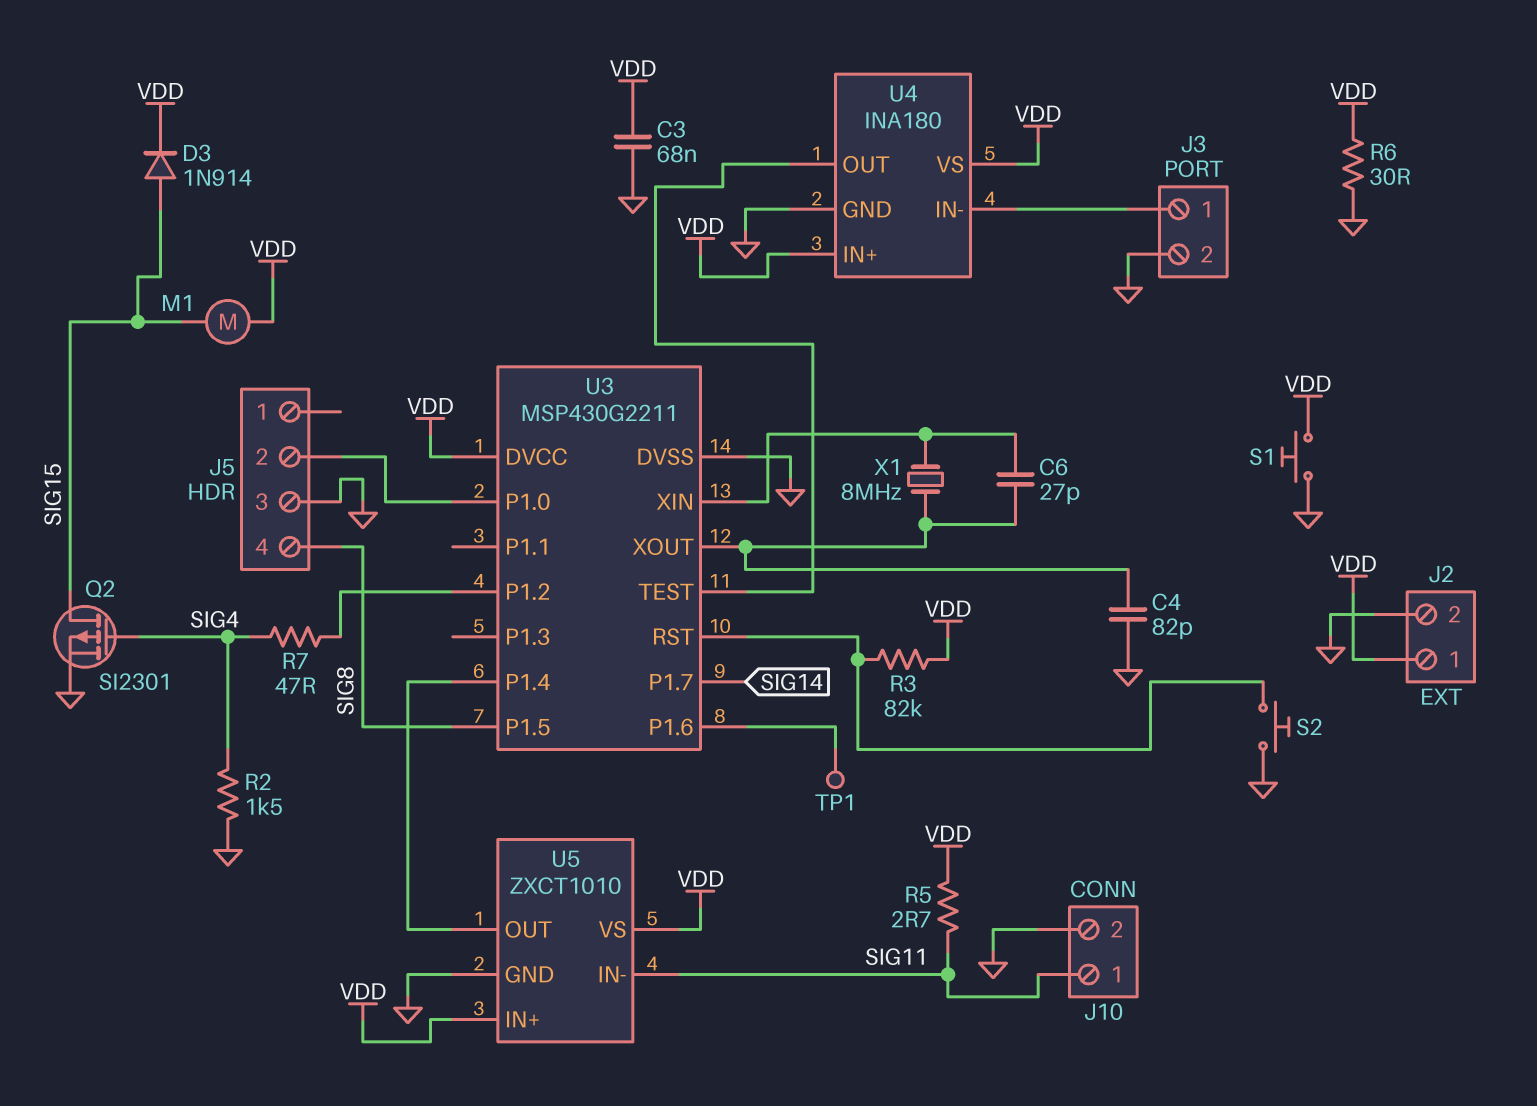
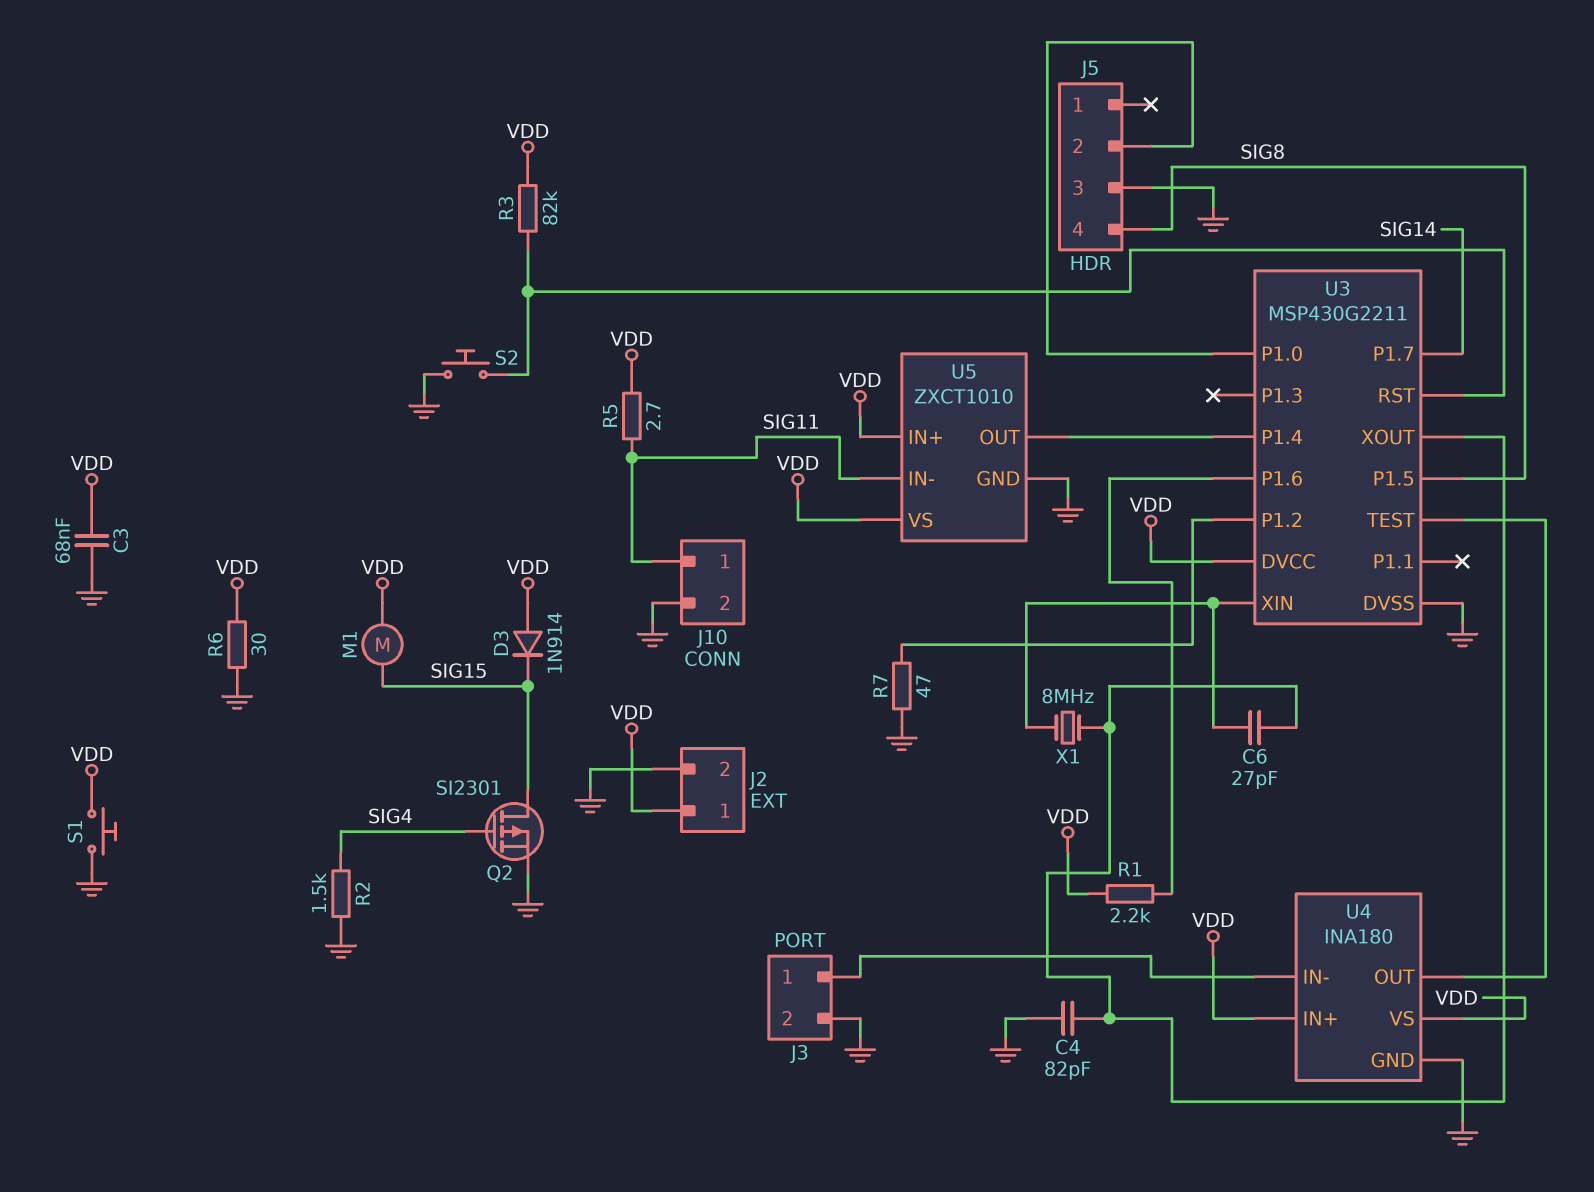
D3: diode 1N914 (A SIG15, K VDD) -> diode 1N914 (A VDD, K SIG15)
R1: none -> 2.2k (U3/P1.6, VDD)
R7: 47 (SIG4, U3/P1.2) -> 47 (GND, U3/P1.2)
TP1: test point (U3/P1.6) -> none

